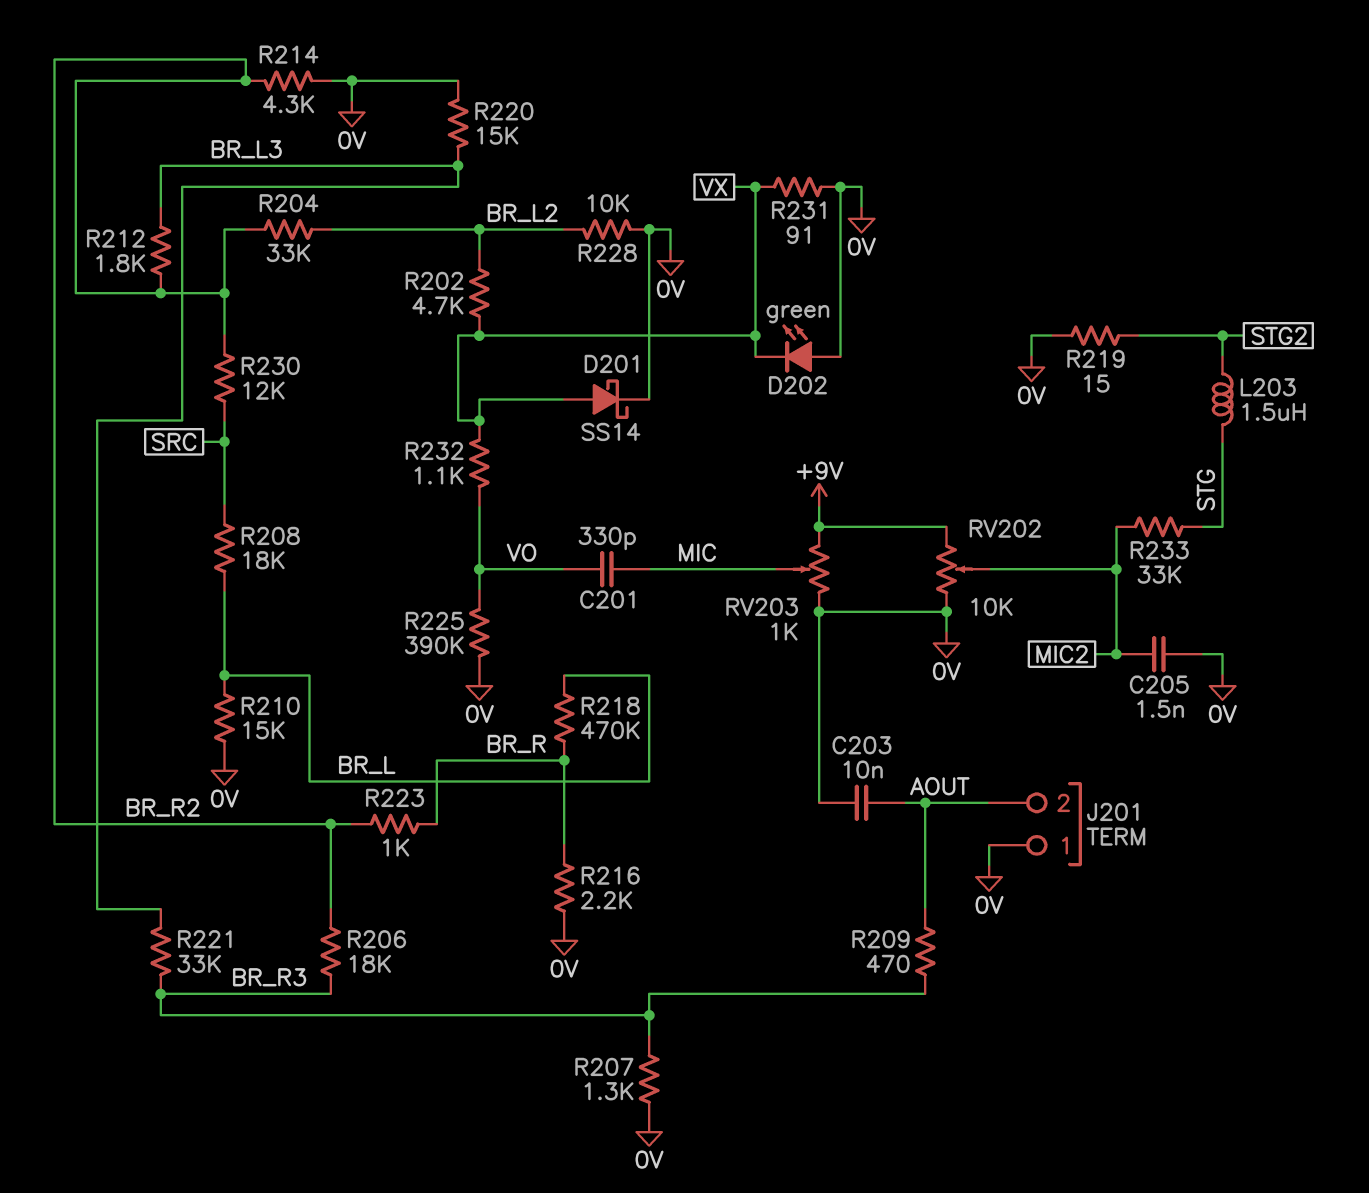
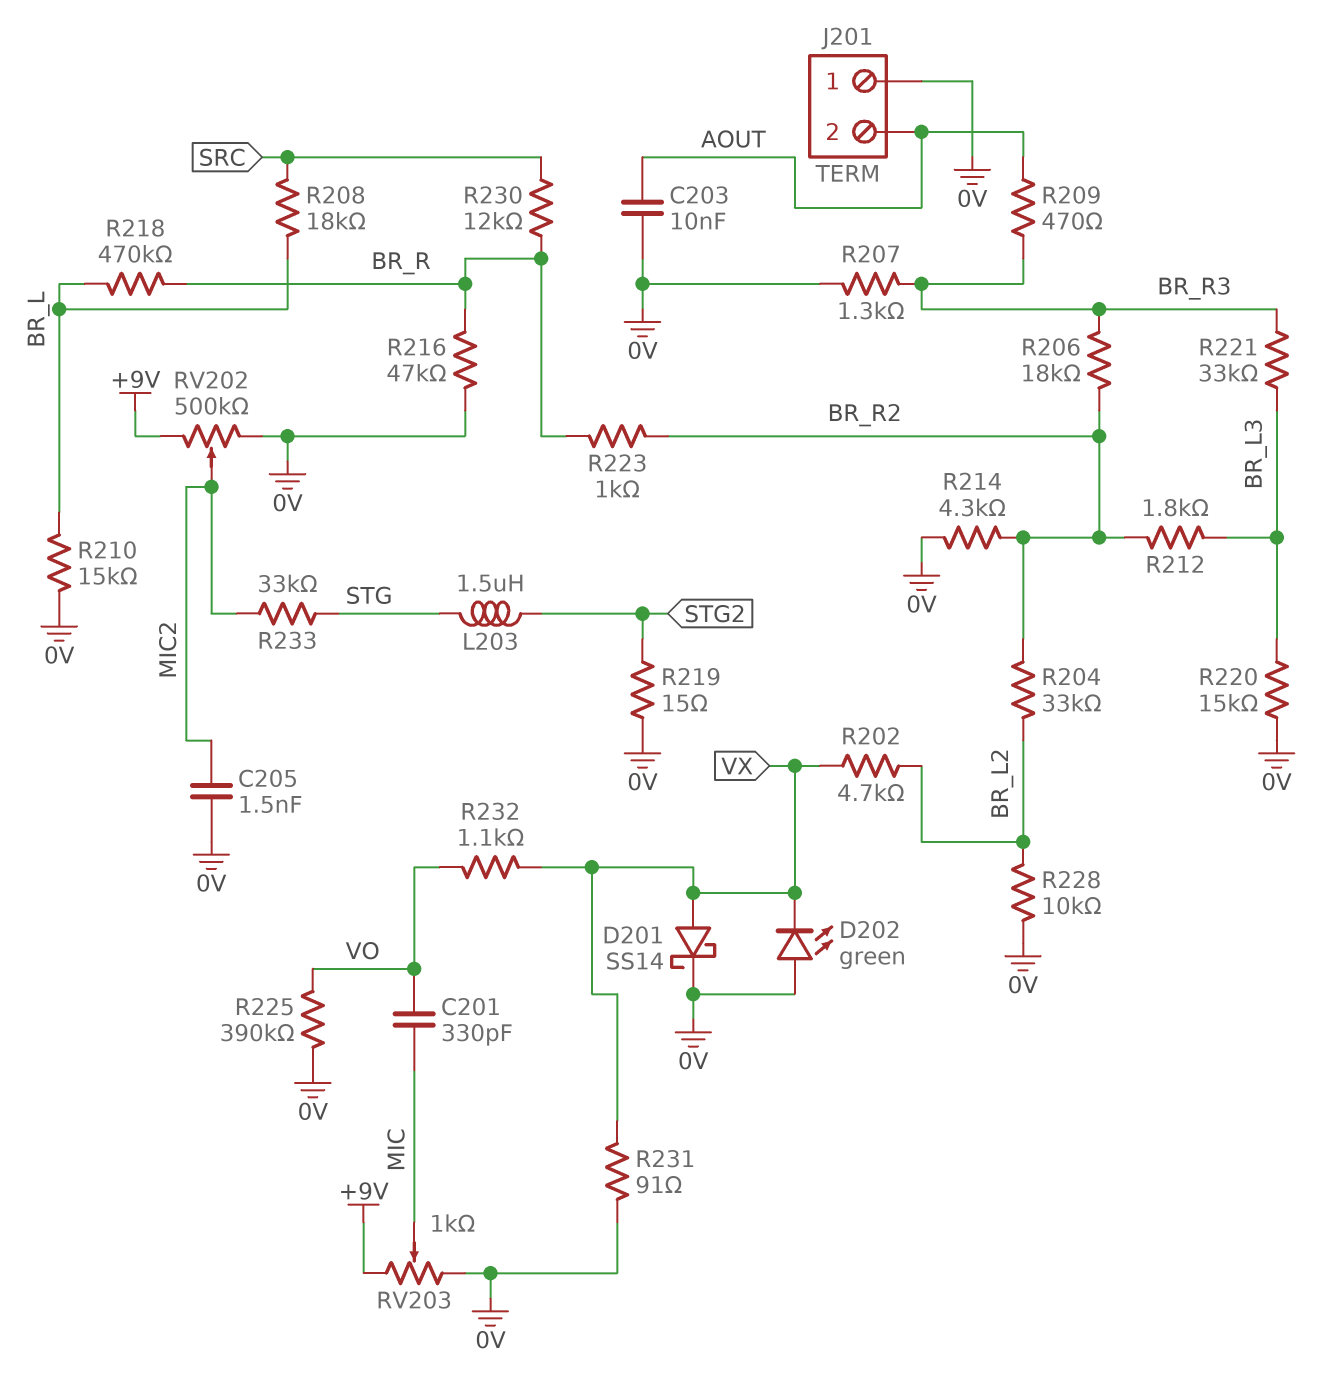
R216: 2.2k (0V, BR_R) -> 47k (0V, BR_R)
R230: 12k (BR_R2, SRC) -> 12k (BR_R, SRC)
RV202: 10k (+9V, 0V, wiper MIC2) -> 500k (+9V, 0V, wiper MIC2)

